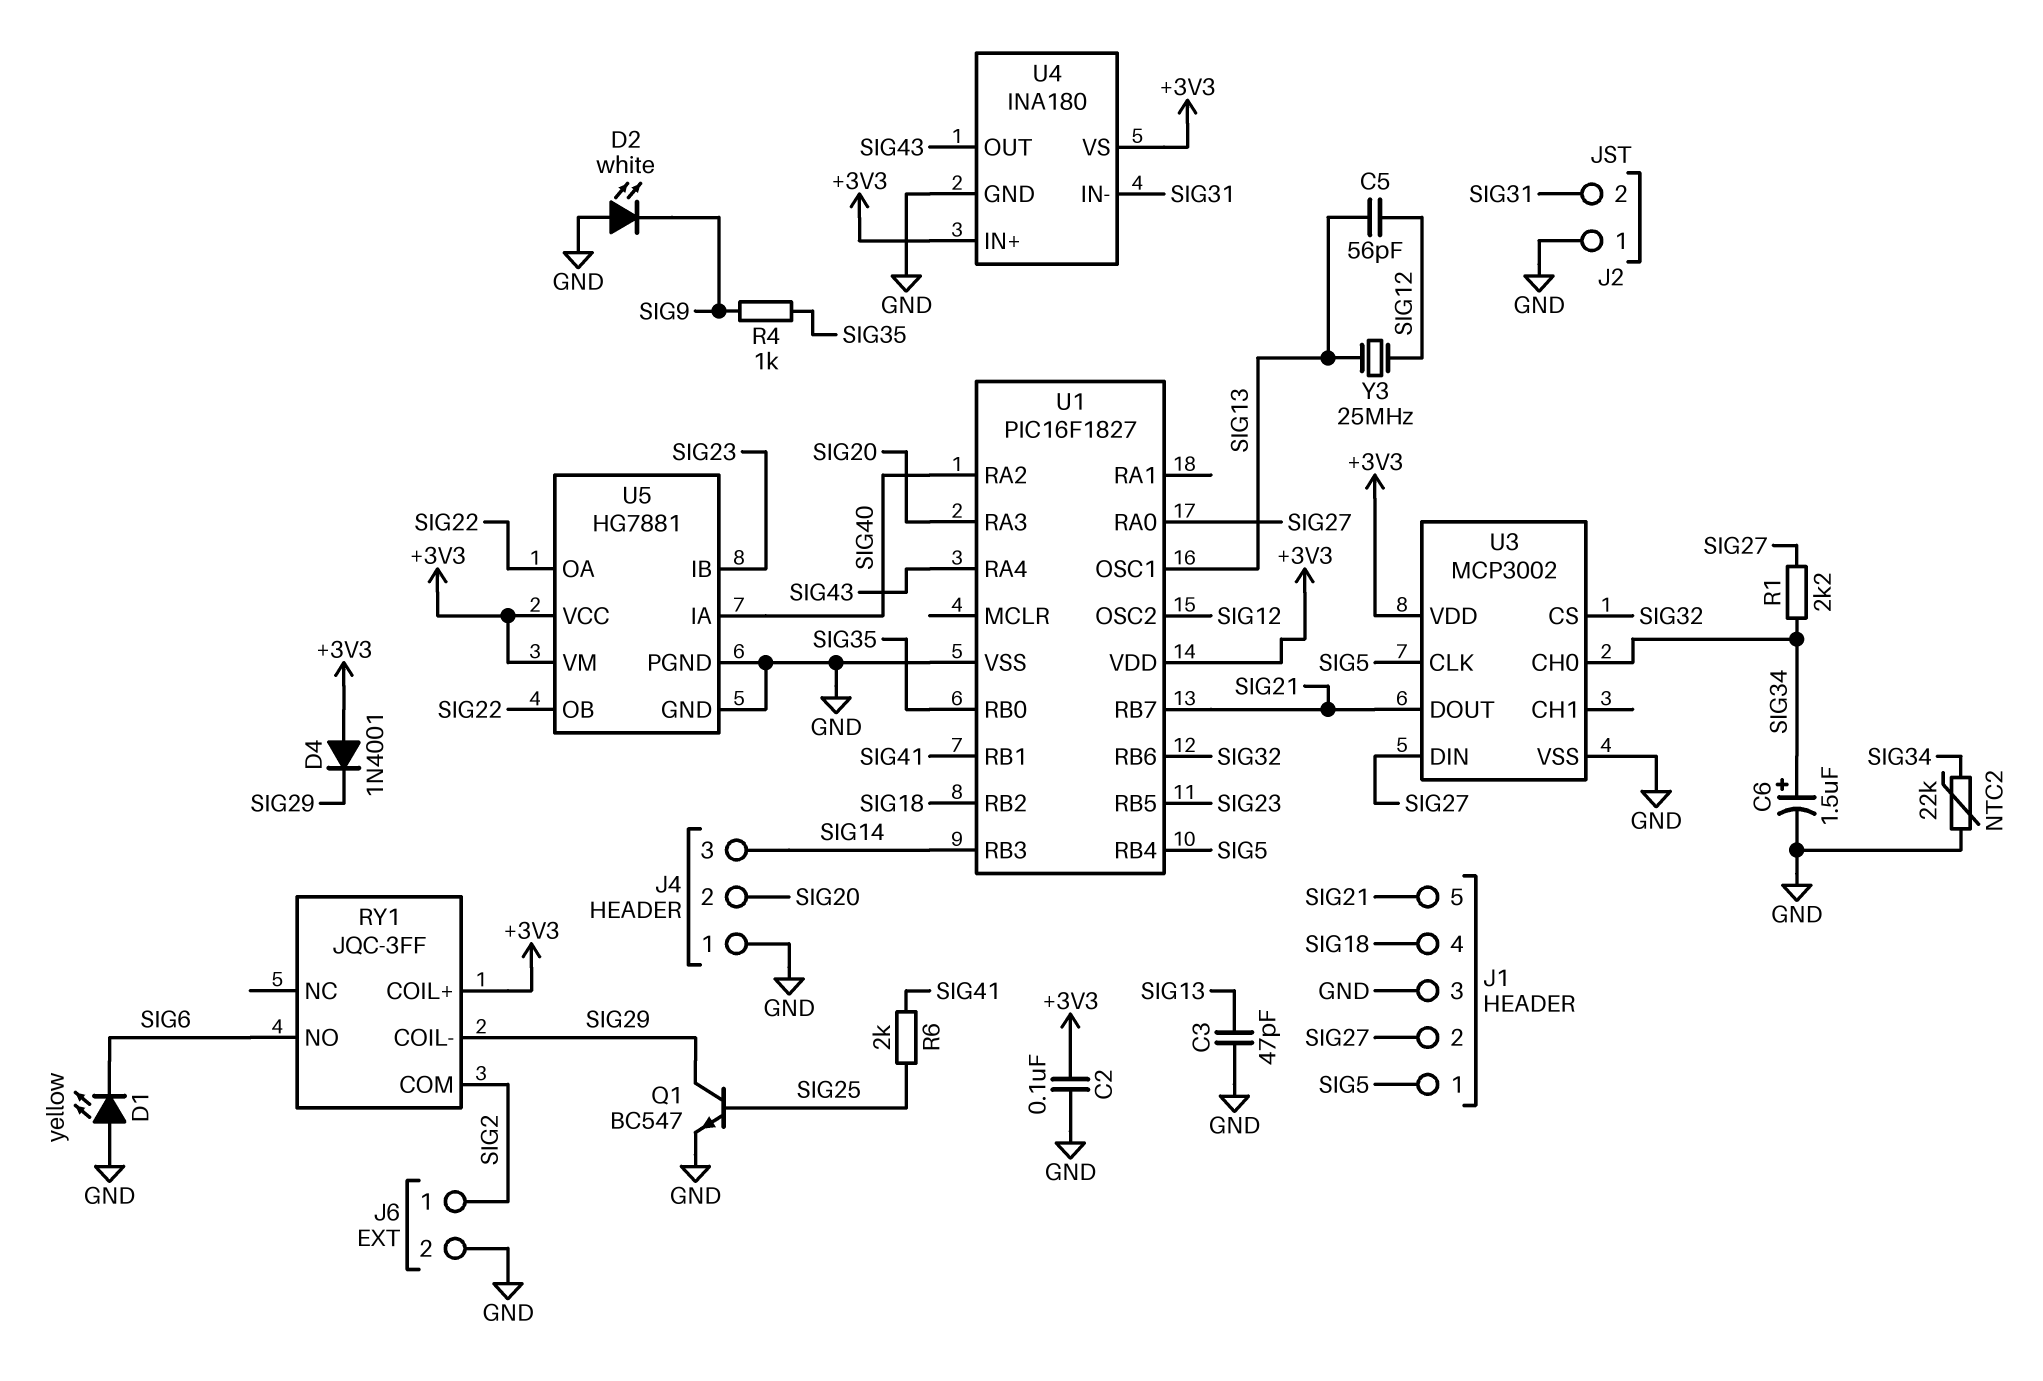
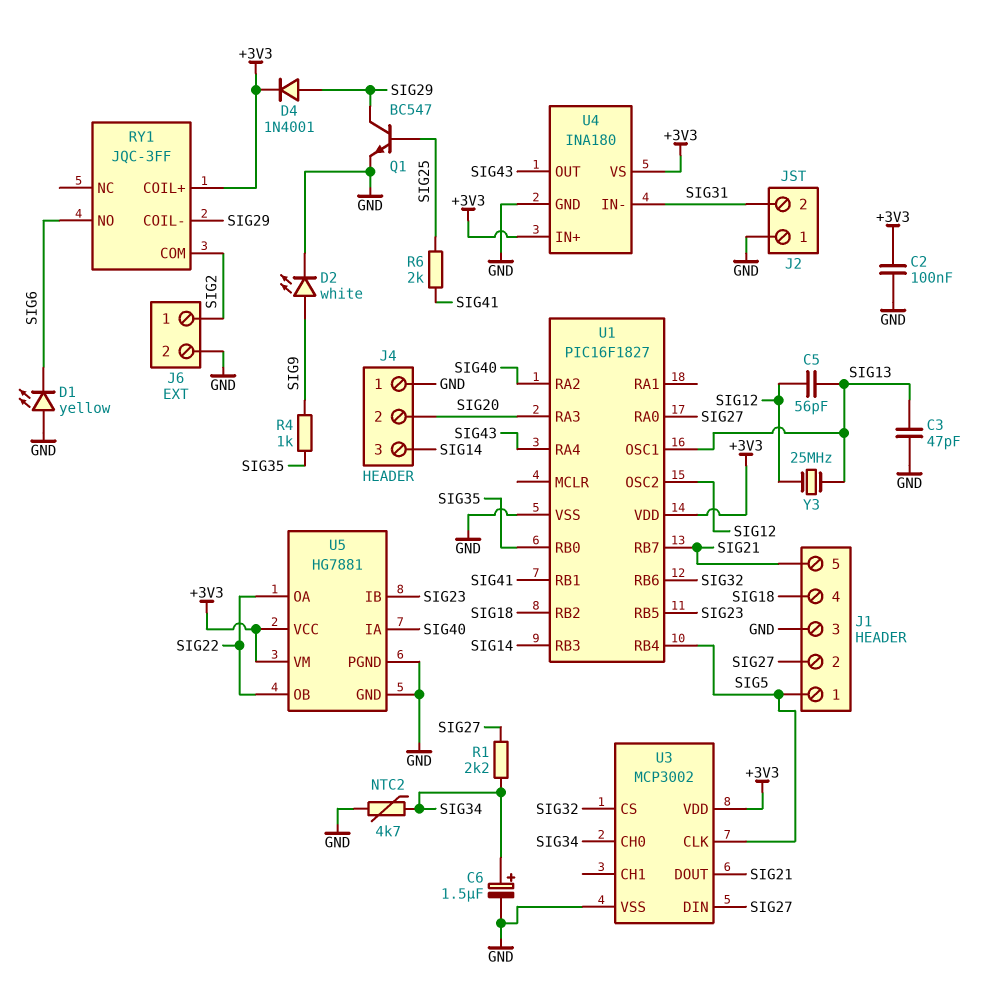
D2: LED white (A GND, K SIG9) -> LED white (A SIG9, K GND)
D4: diode 1N4001 (A +3V3, K SIG29) -> diode 1N4001 (A SIG29, K +3V3)
NTC2: 22k (GND, SIG34) -> 4.7k (GND, SIG34)

